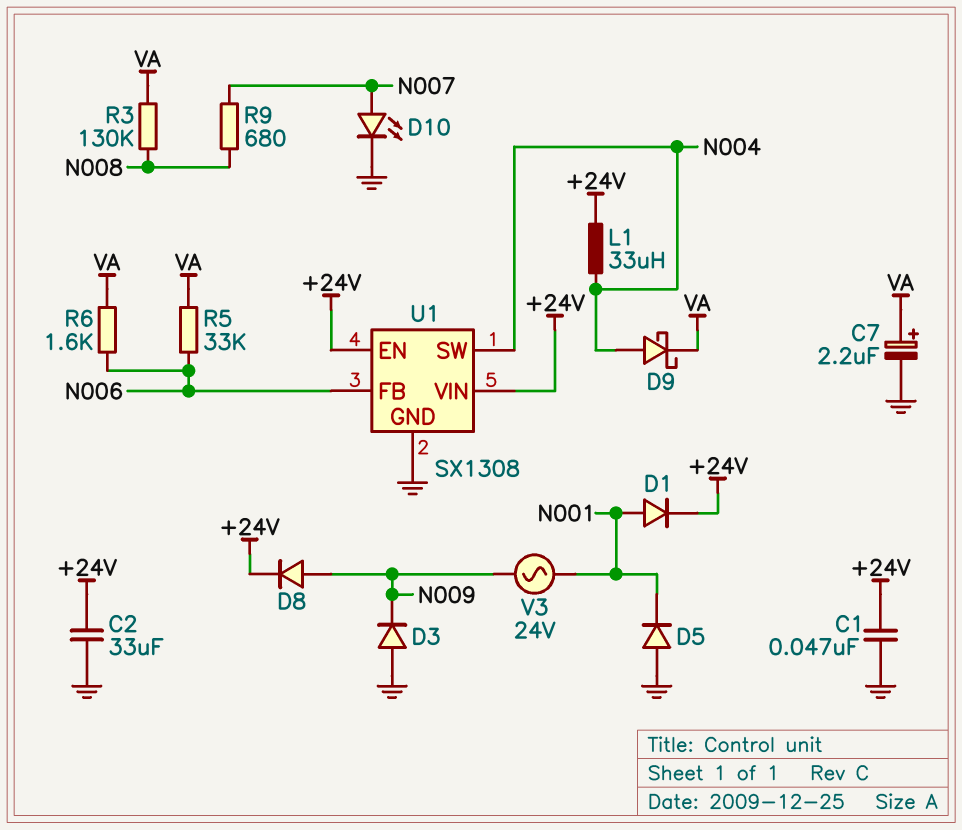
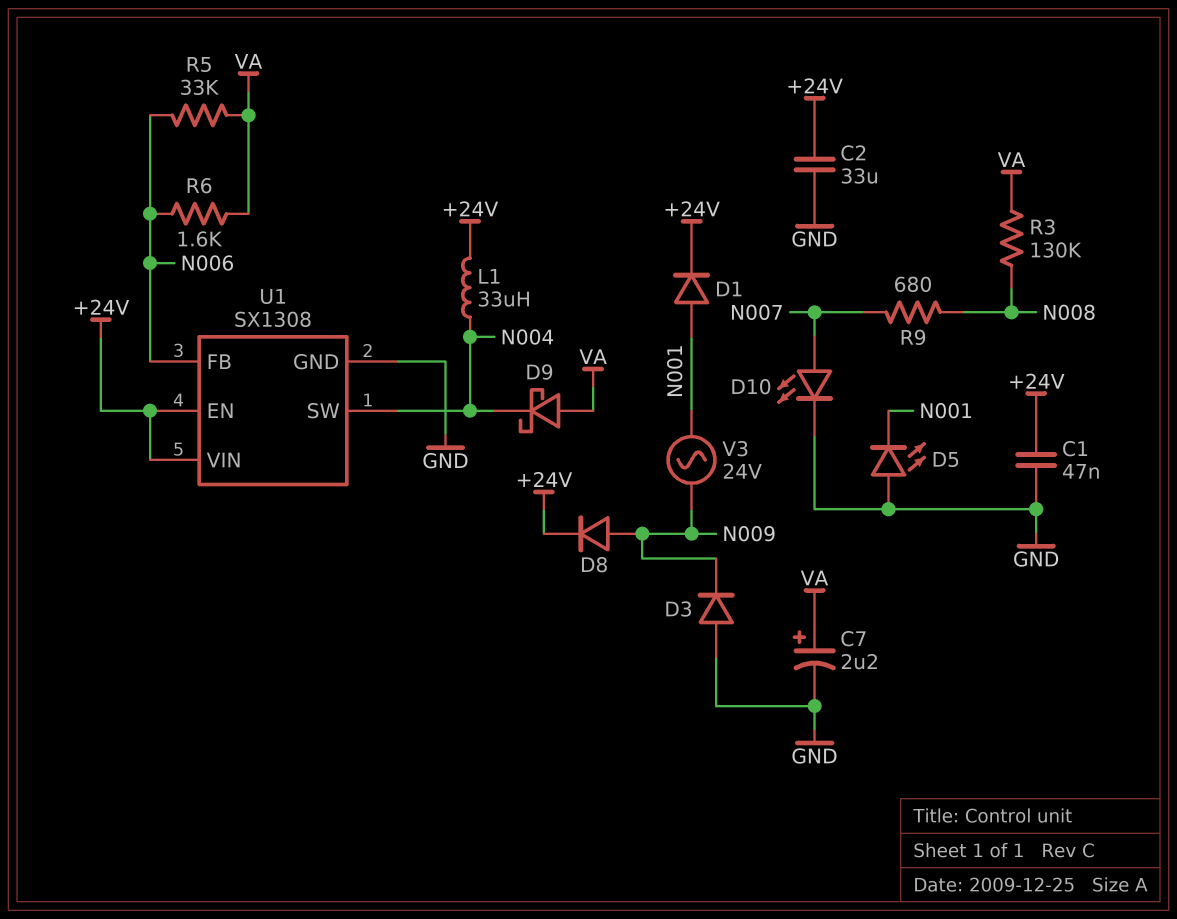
D5: diode (A GND, K N001) -> LED (A GND, K N001)
D9: schottky (A N004, K VA) -> schottky (A VA, K N004)

